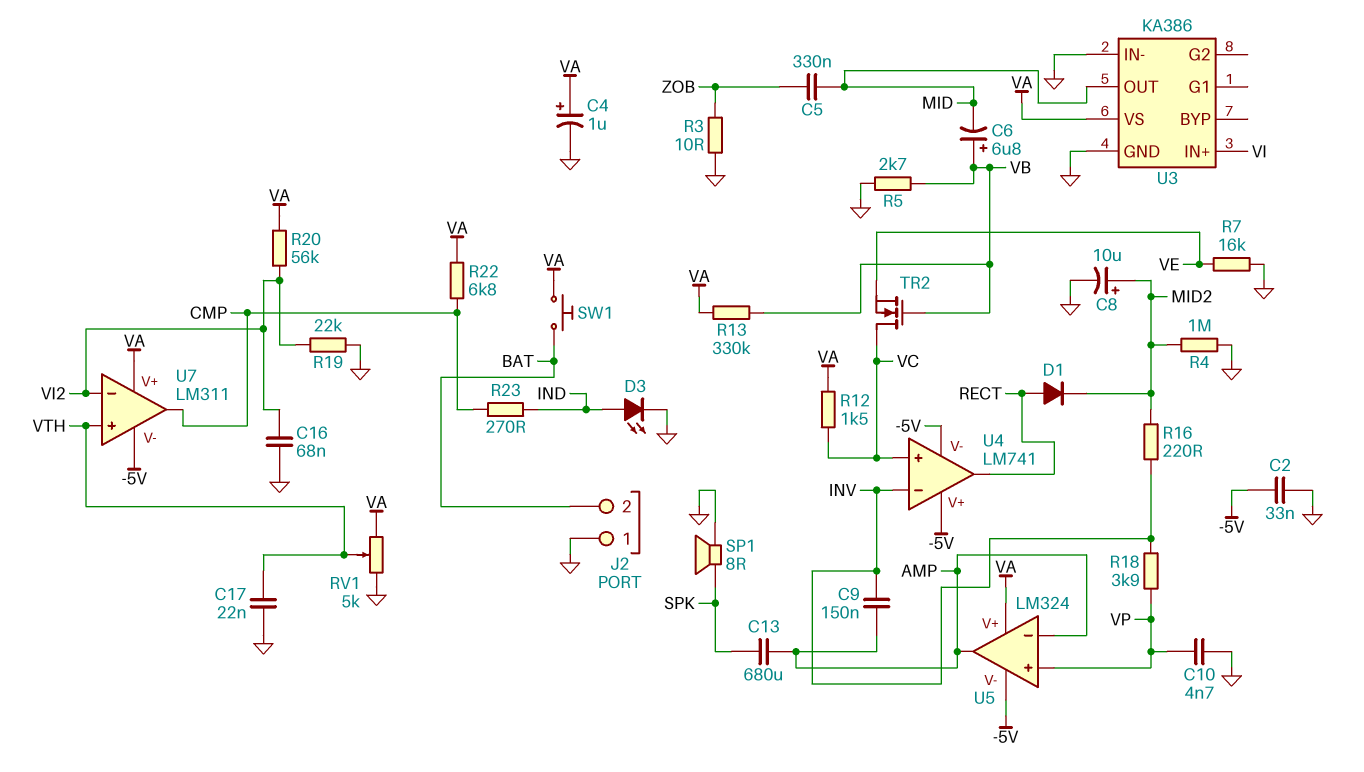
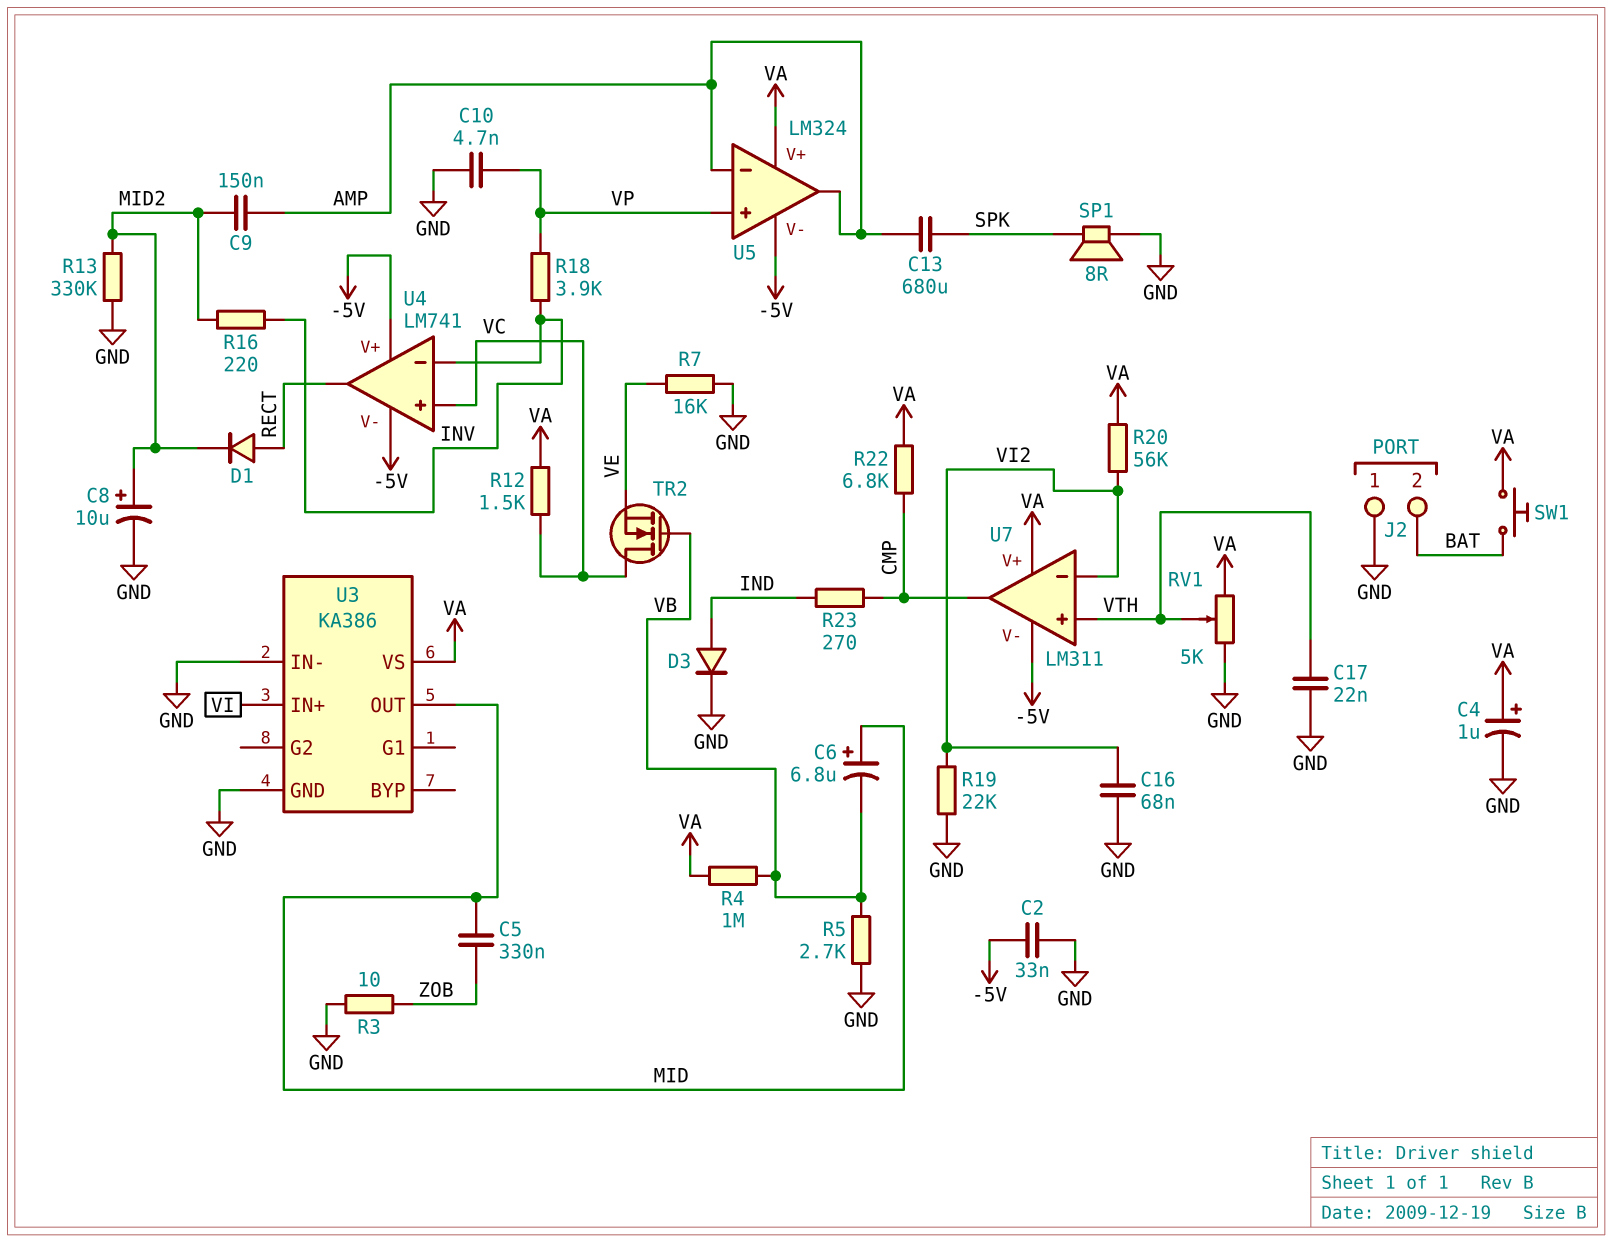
C6: 6.8uF (plus VB, minus MID) -> 6.8uF (plus MID, minus VB)
C9: 150nF (AMP, INV) -> 150nF (AMP, MID2)
D3: LED (A IND, K GND) -> diode (A IND, K GND)
R4: 1M (GND, MID2) -> 1M (VA, VB)
R13: 330k (VA, VB) -> 330k (GND, MID2)

